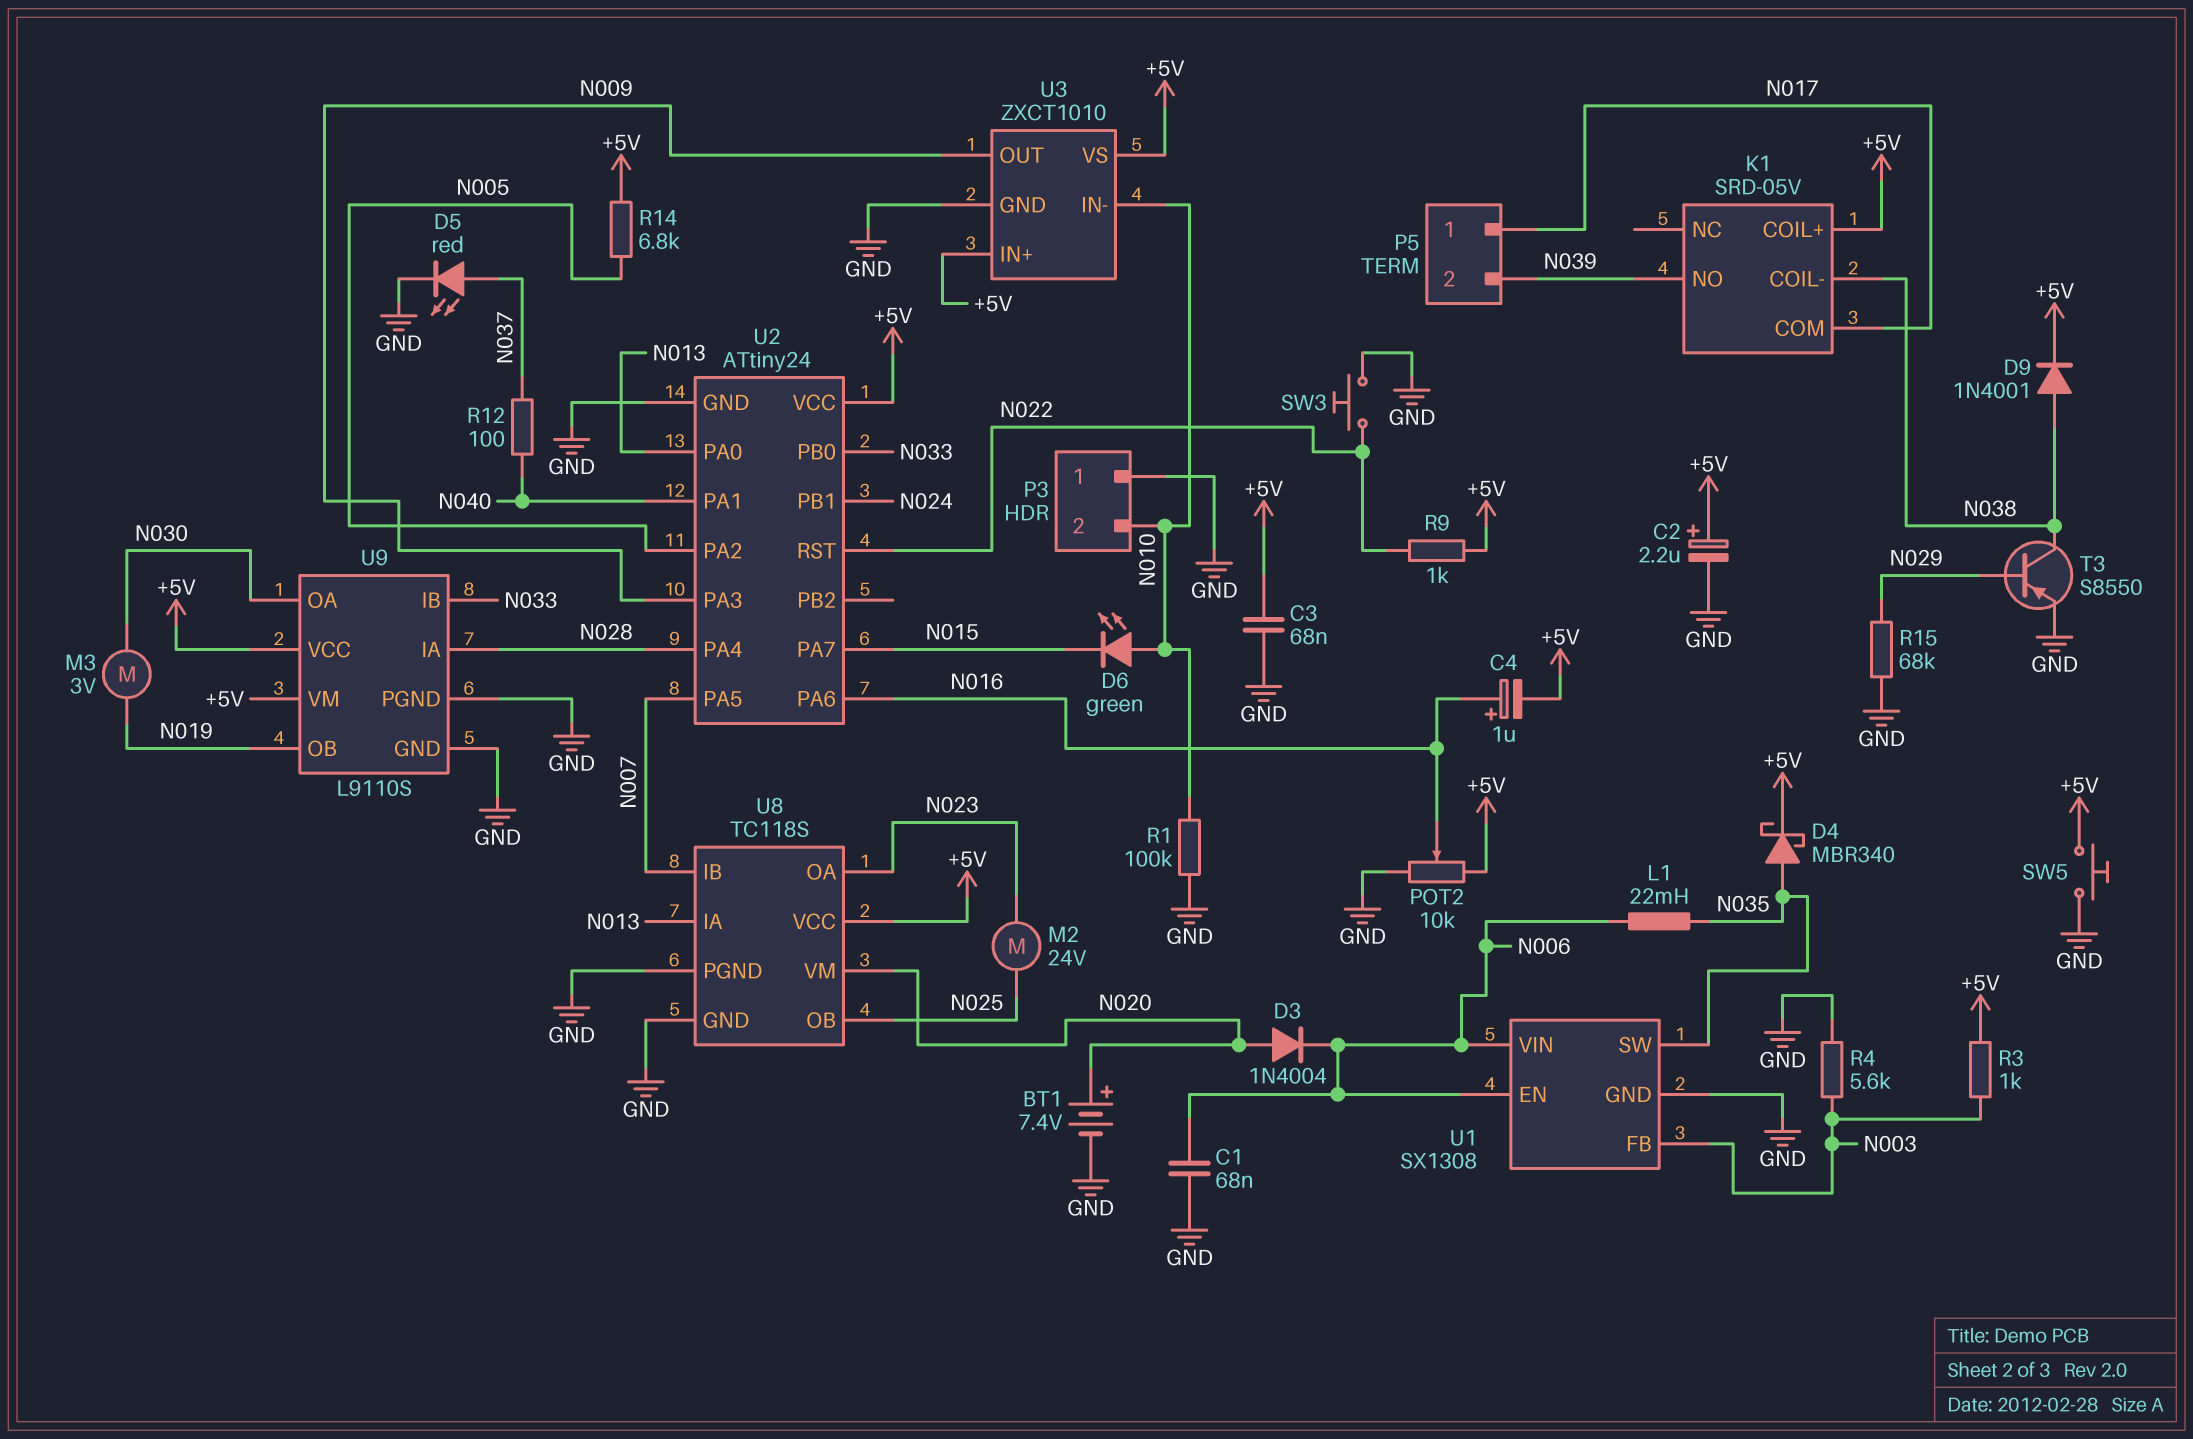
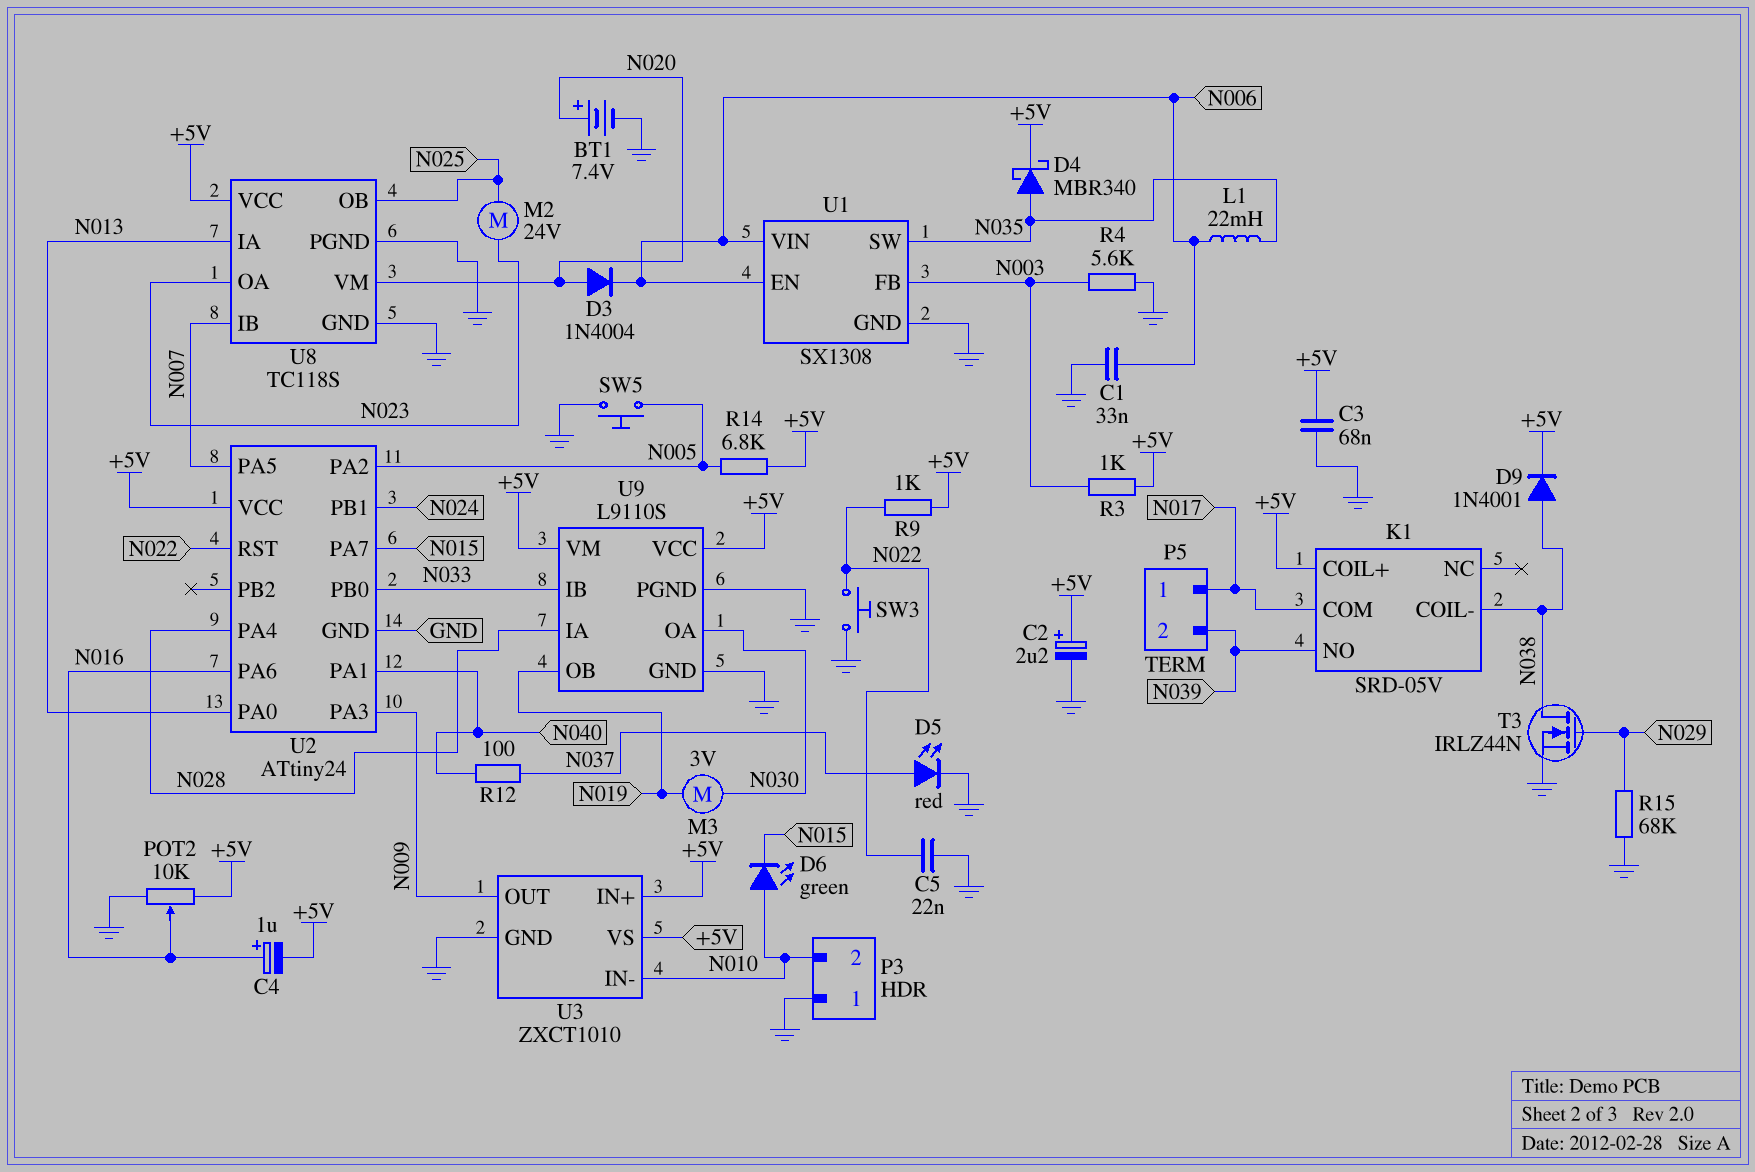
C1: 68nF (GND, N006) -> 33nF (GND, N006)
C5: none -> 22nF (GND, N022)
R1: 100k (GND, N010) -> none
SW5: button (+5V, GND) -> button (GND, N005)
T3: PNP S8550 (B N029, C N038, E GND) -> NMOS IRLZ44N (G N029, D N038, S GND)

